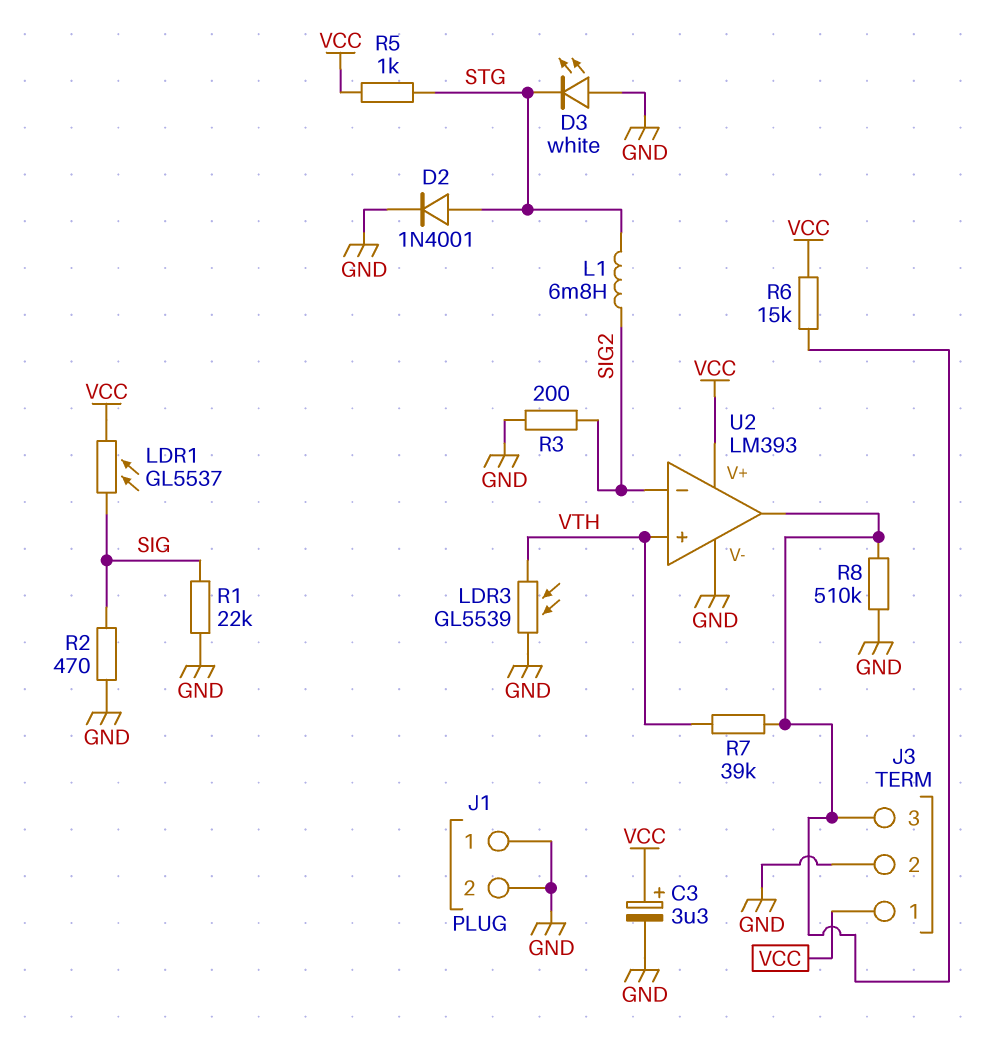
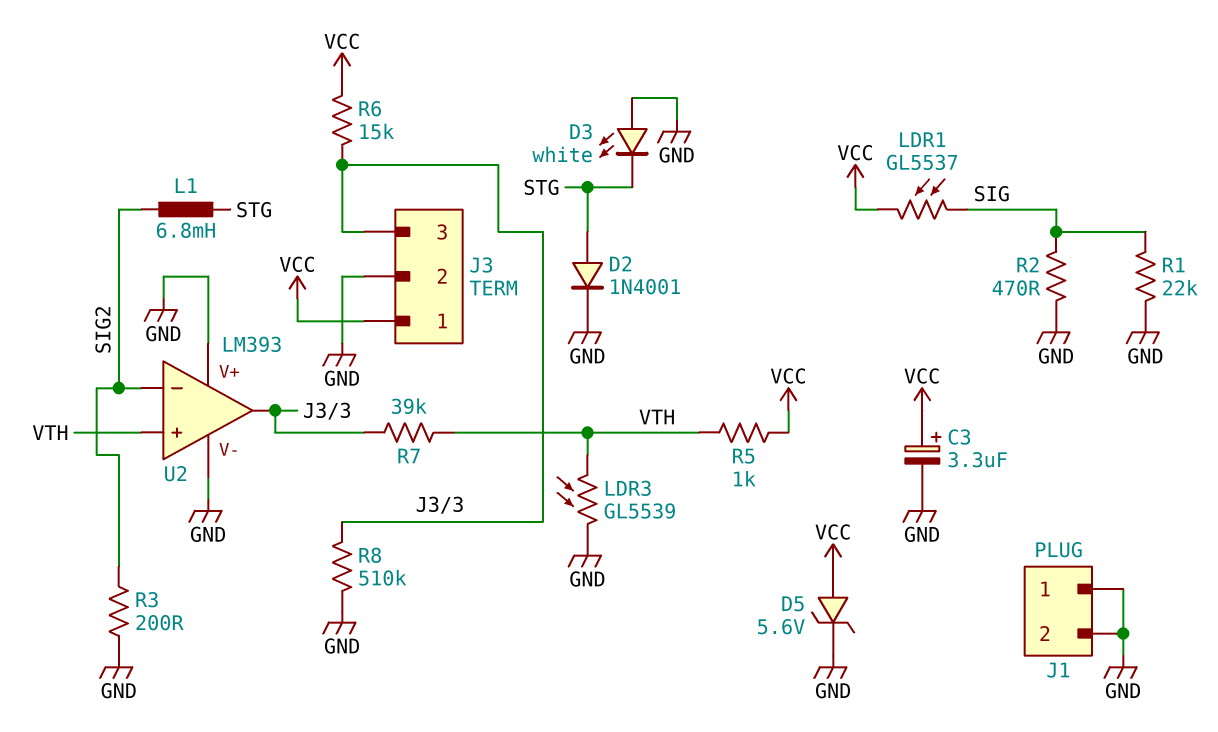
D5: none -> zener 5.6V (A VCC, K GND)
R5: 1k (STG, VCC) -> 1k (VCC, VTH)
U2 pin V+: VCC -> GND

